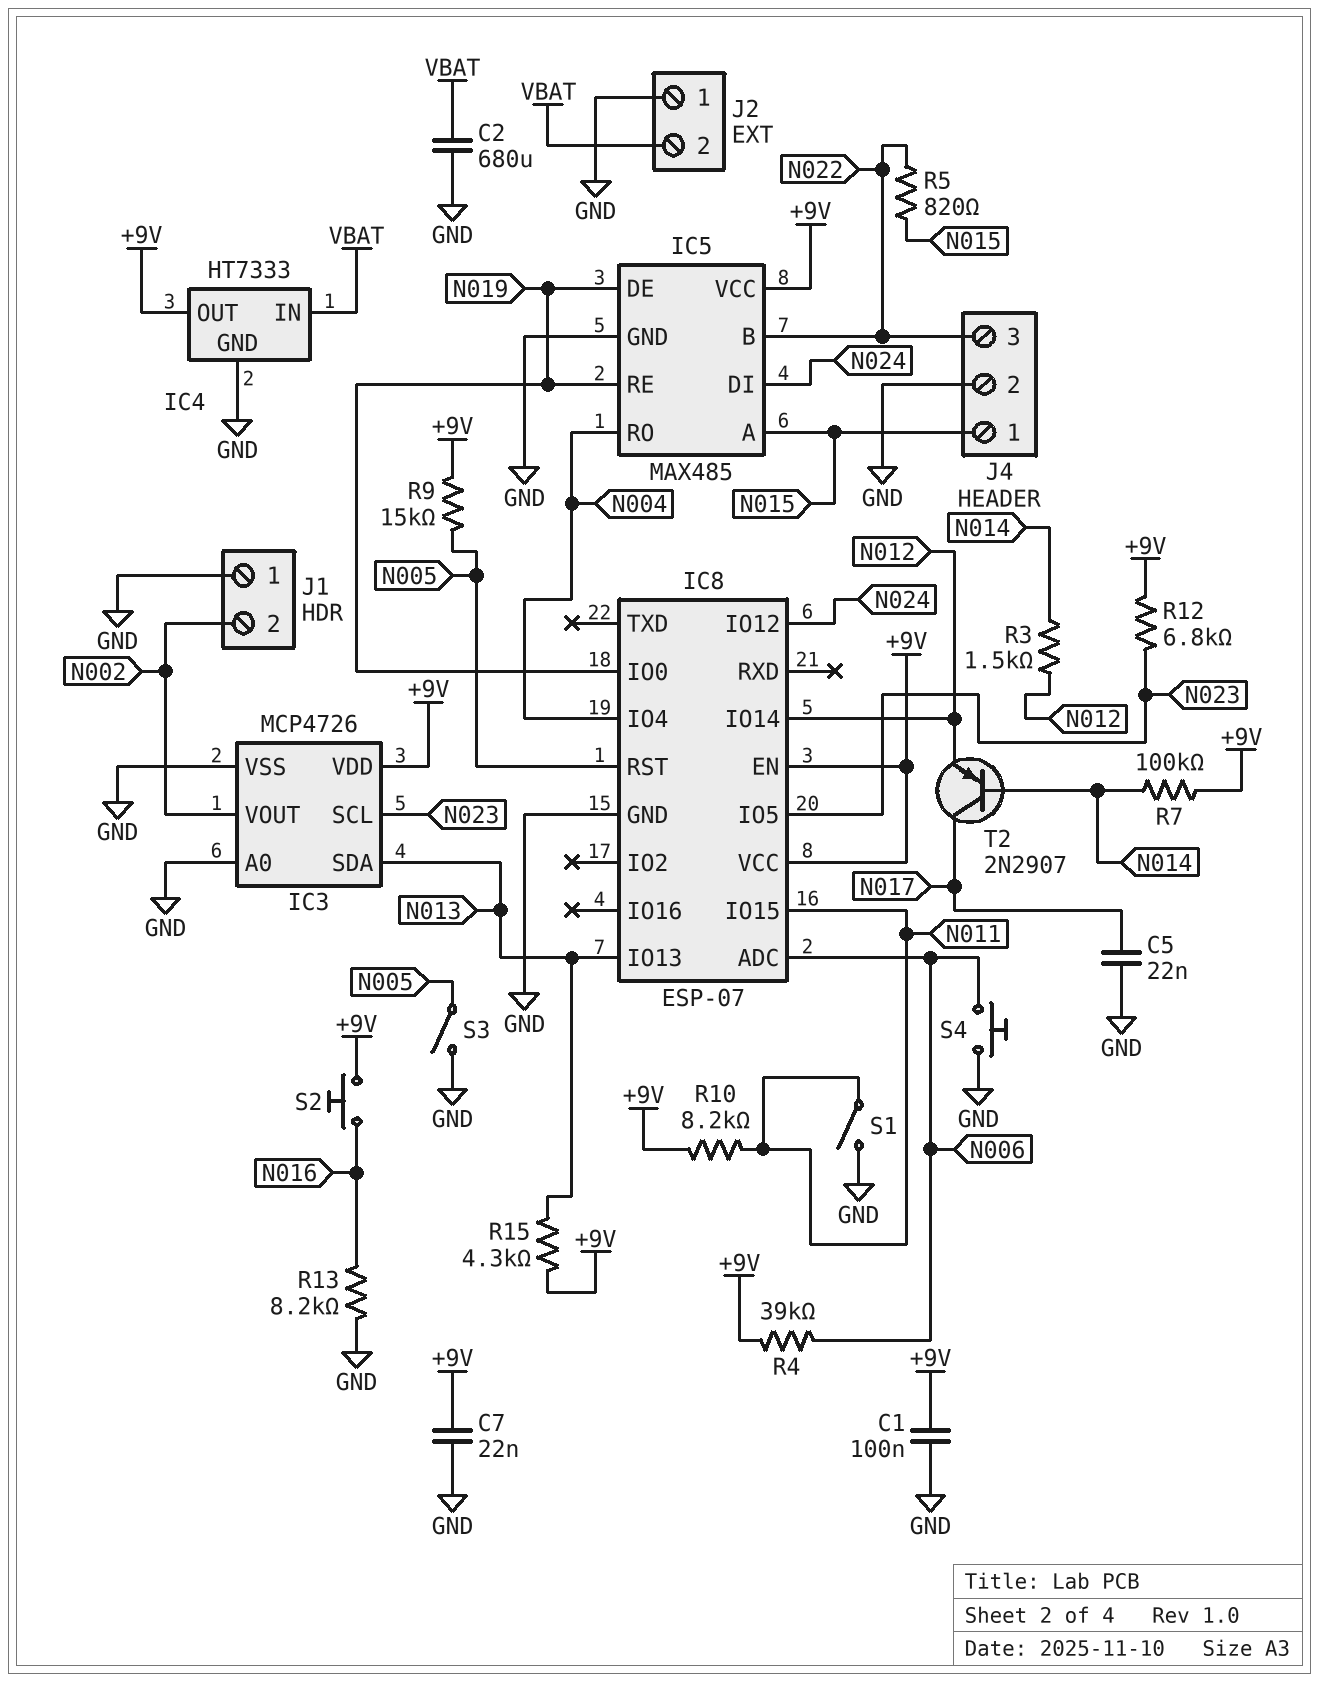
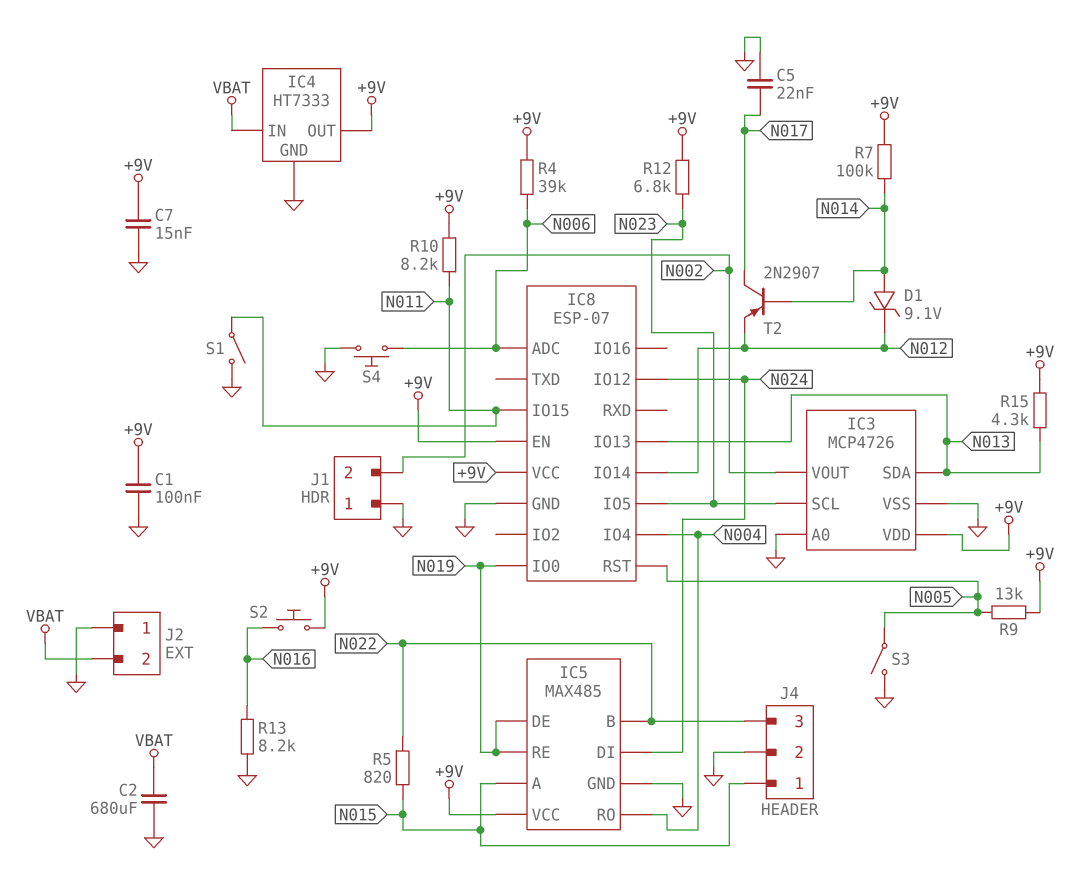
C7: 22nF (+9V, GND) -> 15nF (+9V, GND)
D1: none -> zener 9.1V (A N014, K N012)
R3: 1.5k (N012, N014) -> none
R9: 15k (+9V, N005) -> 13k (+9V, N005)

